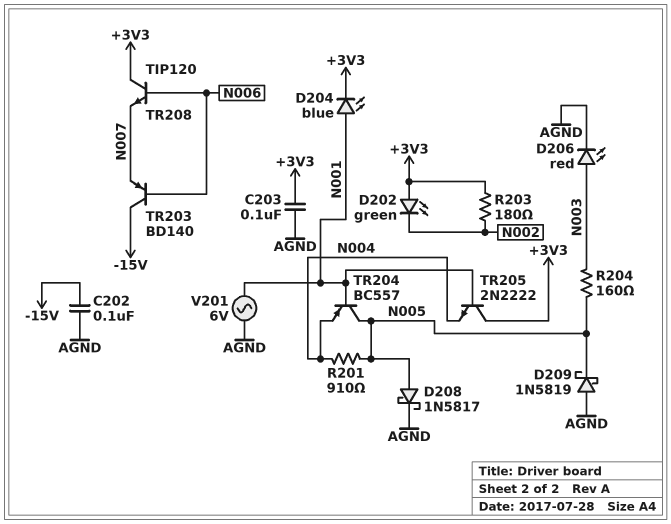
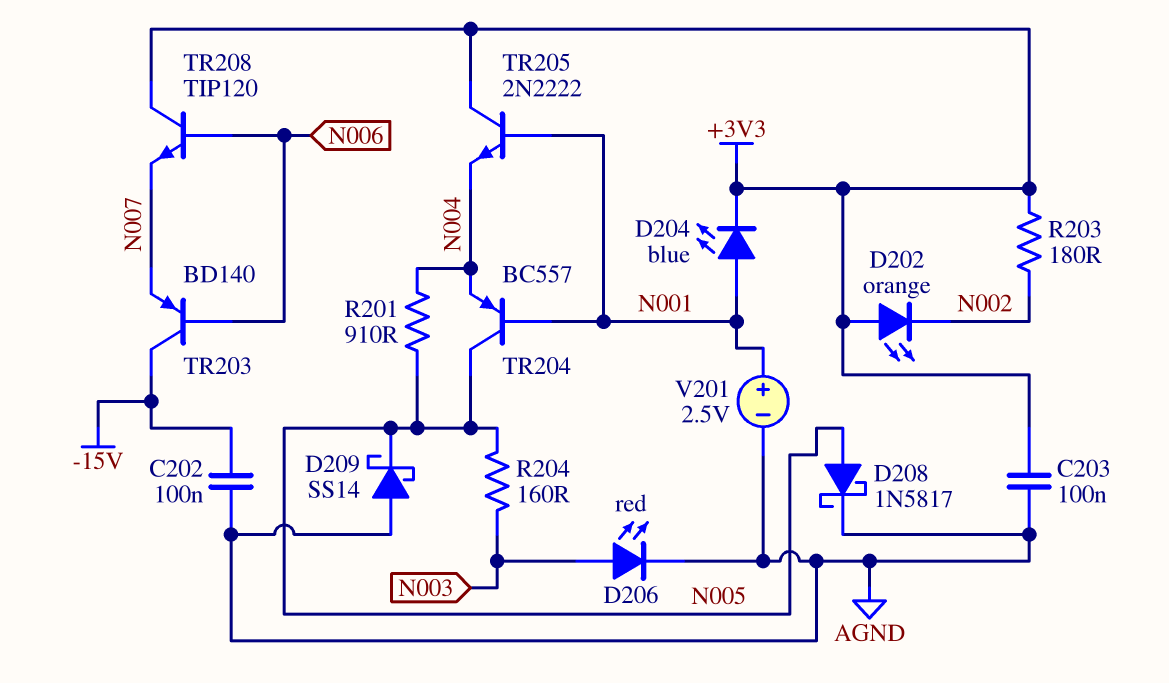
D202: LED green (A +3V3, K N002) -> LED orange (A +3V3, K N002)
D209: schottky 1N5819 (A AGND, K N005) -> schottky SS14 (A AGND, K N005)
V201: AC 6V (AGND, N001) -> 2.5V (plus N001, minus AGND)

